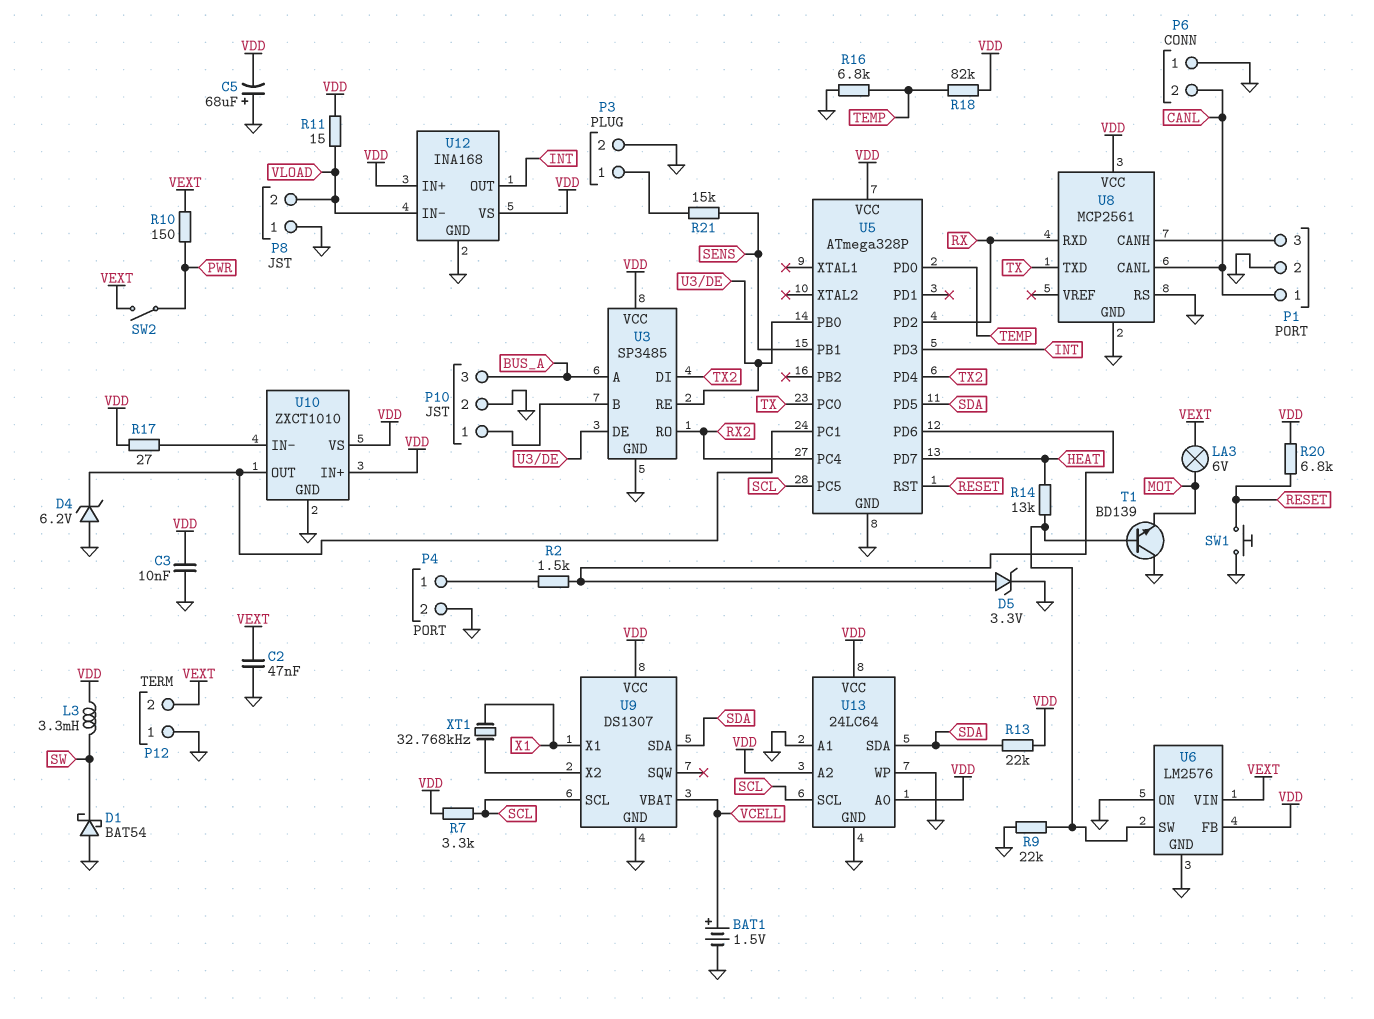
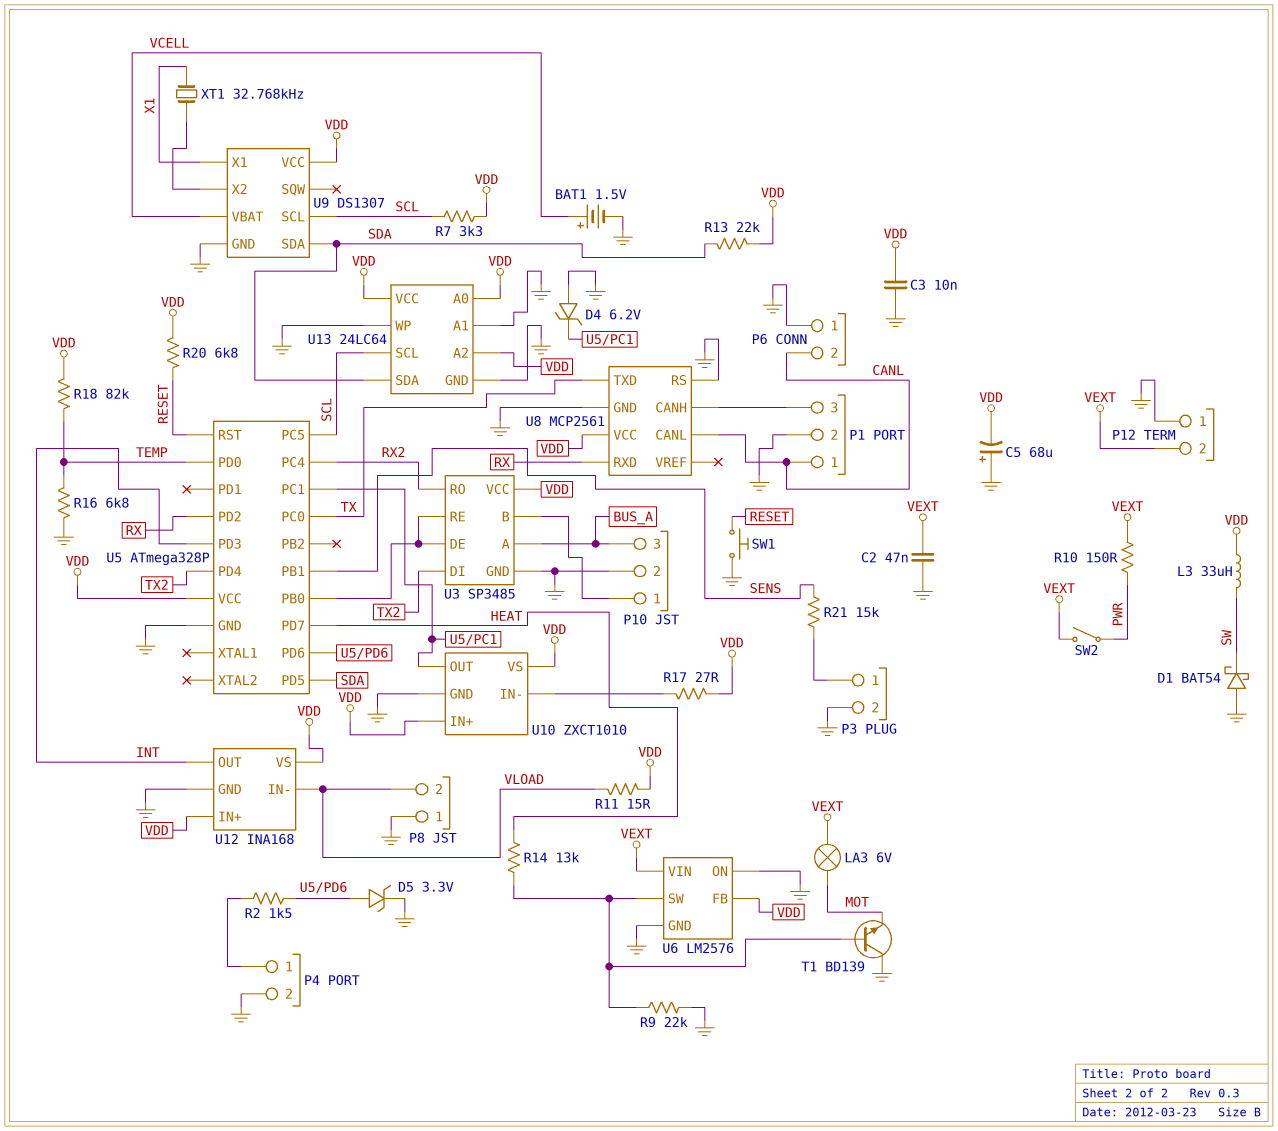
L3: 3.3mH (SW, VDD) -> 33uH (SW, VDD)

